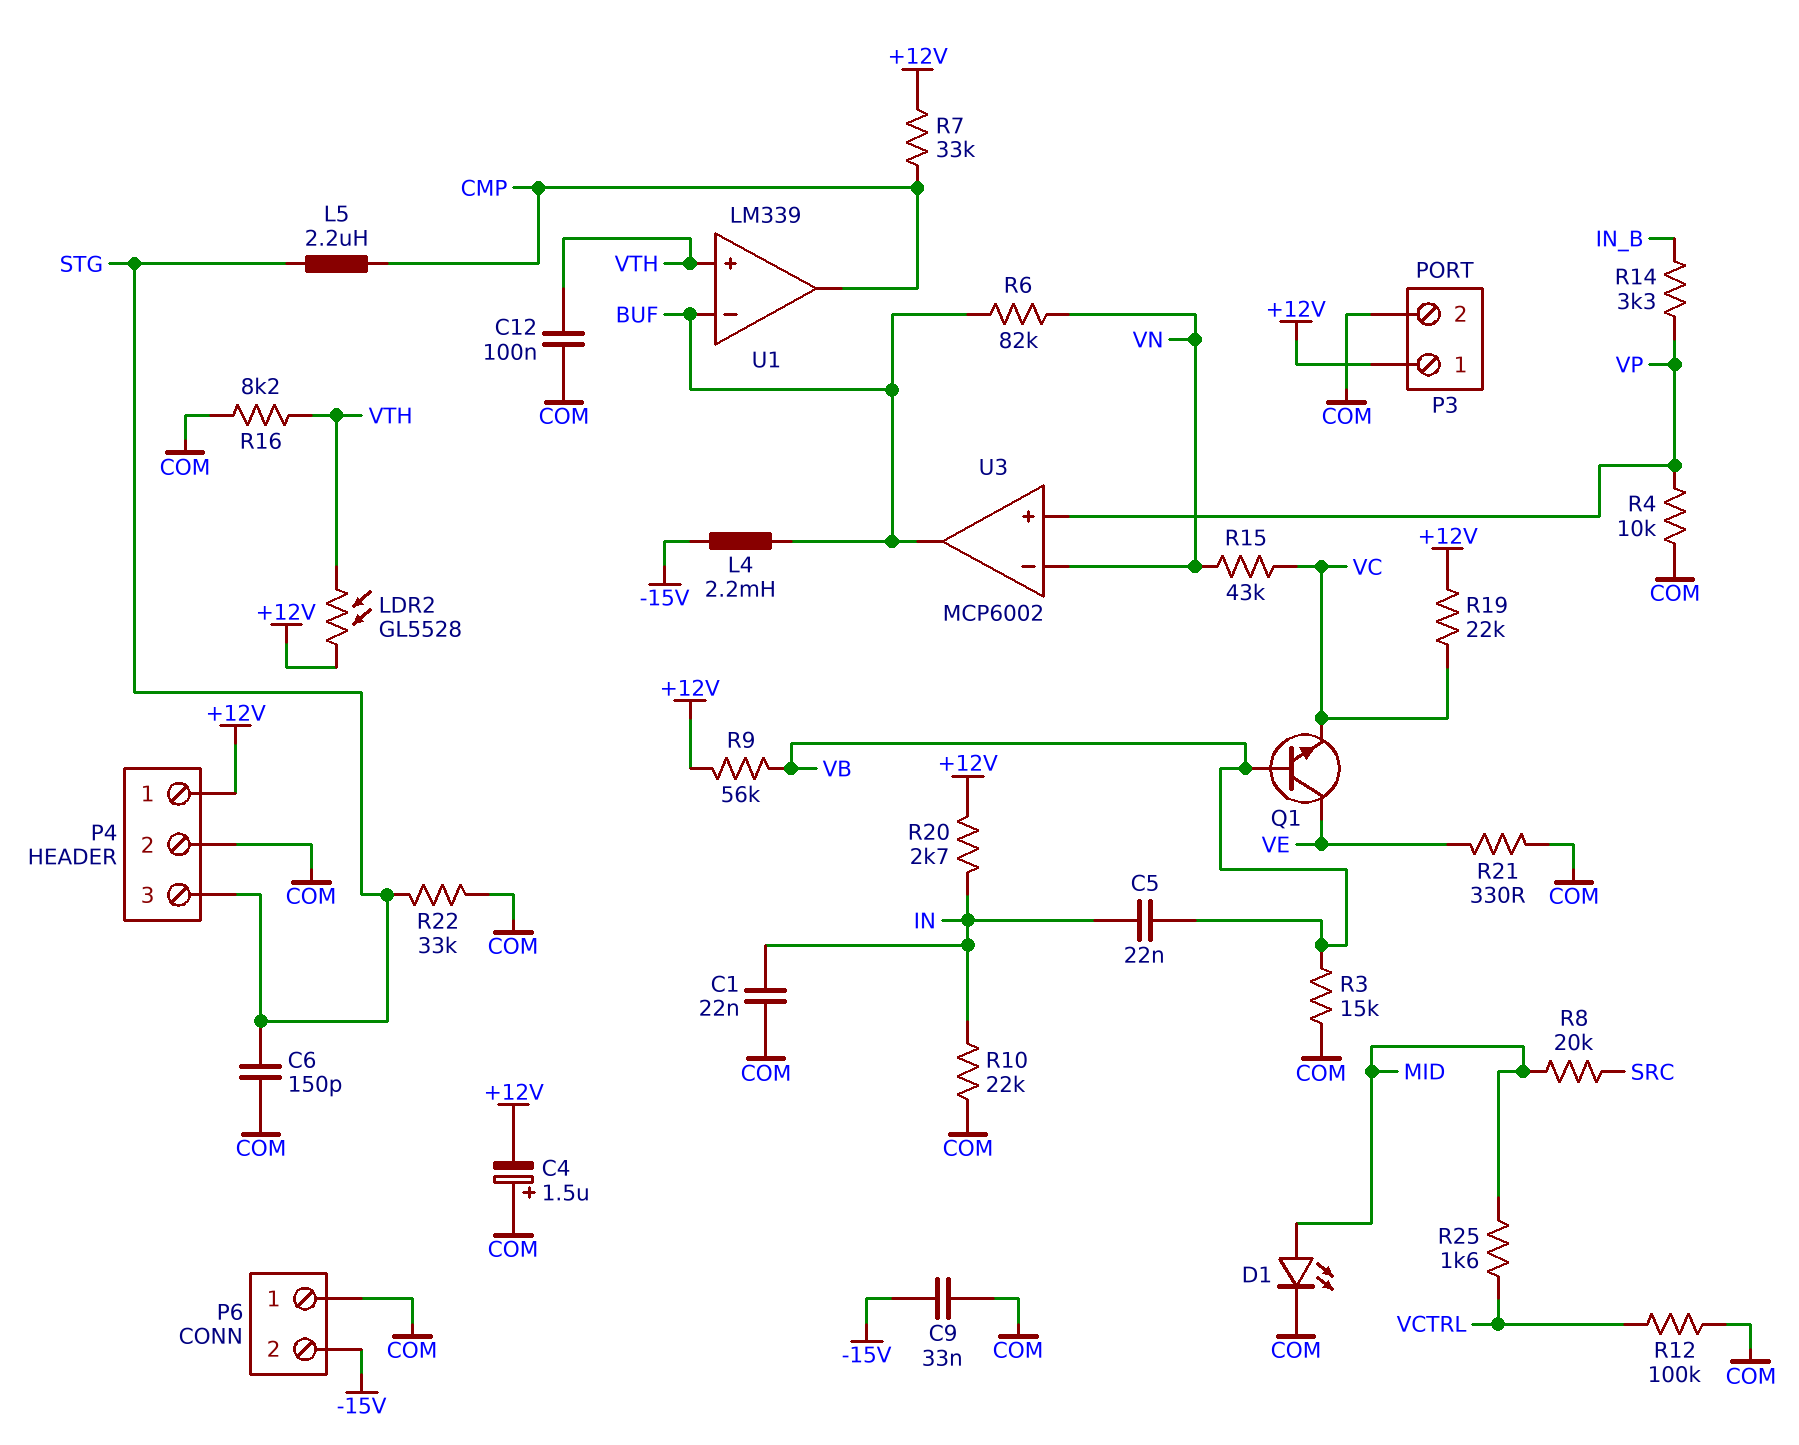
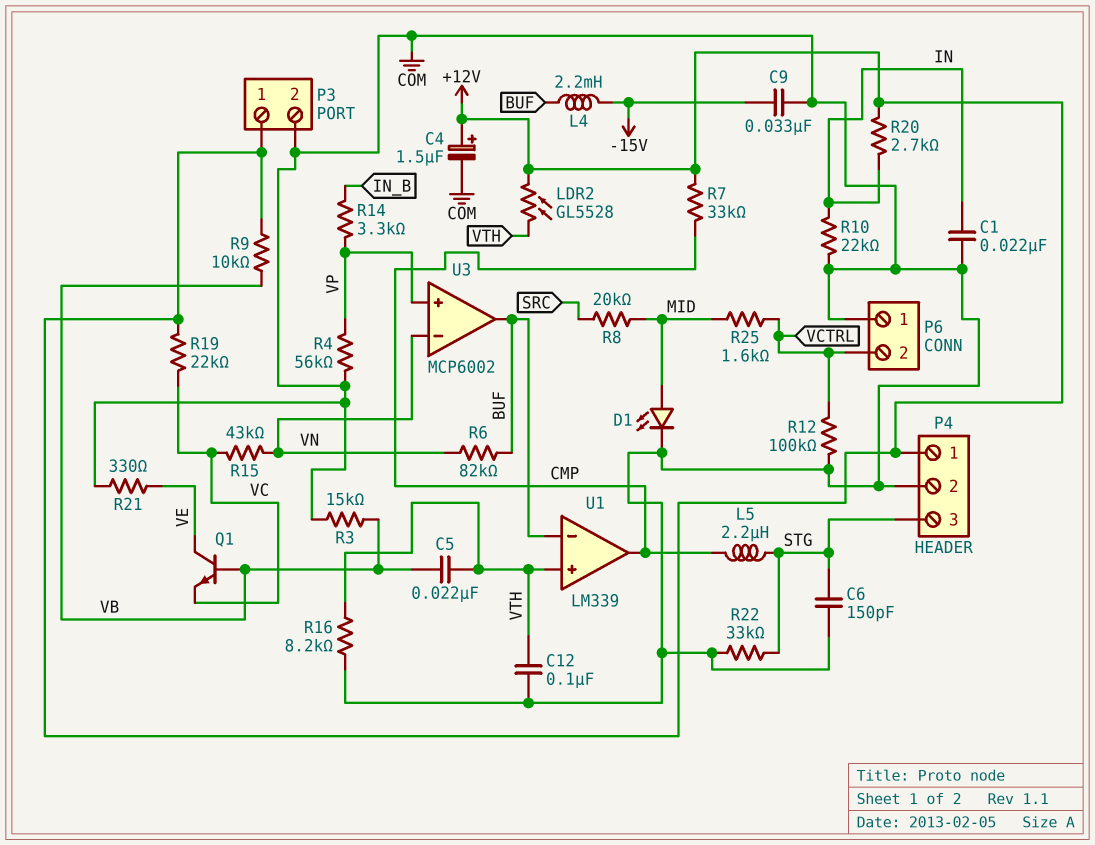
C4: 1.5uF (plus COM, minus +12V) -> 1.5uF (plus +12V, minus COM)
C5: 22nF (IN, VB) -> 22nF (VB, VTH)
P6 pin 2: -15V -> VCTRL
R4: 10k (COM, VP) -> 56k (COM, VP)
R9: 56k (+12V, VB) -> 10k (+12V, VB)

